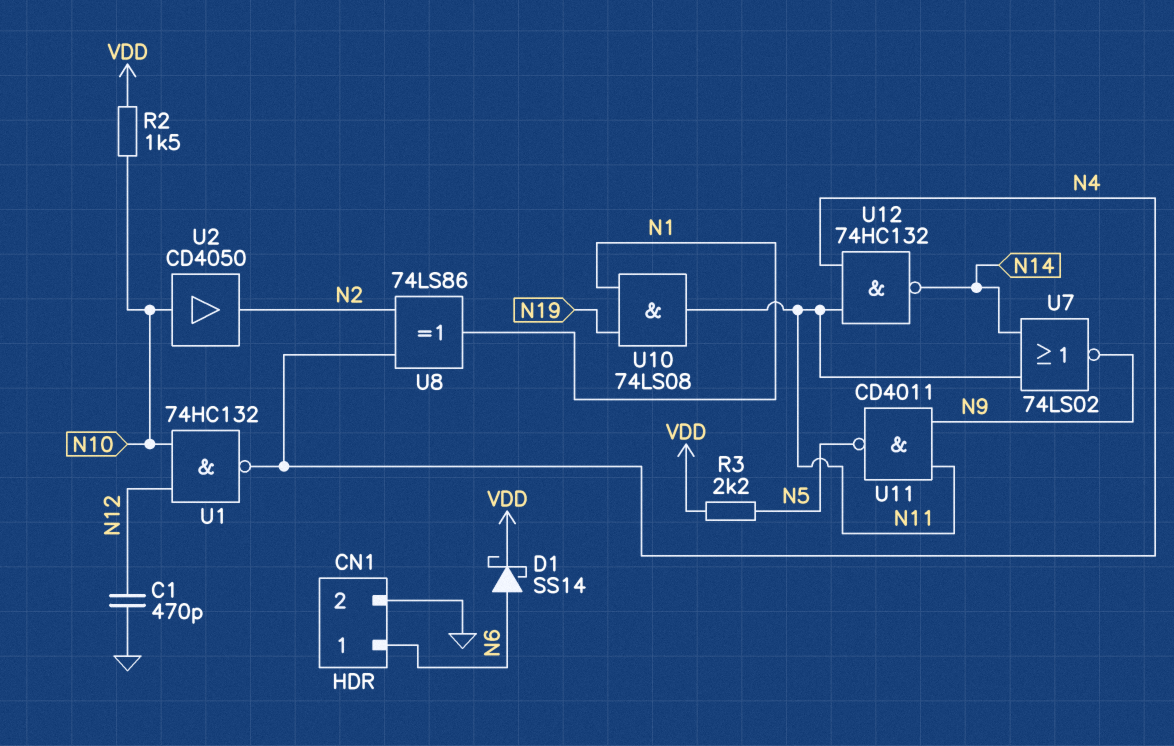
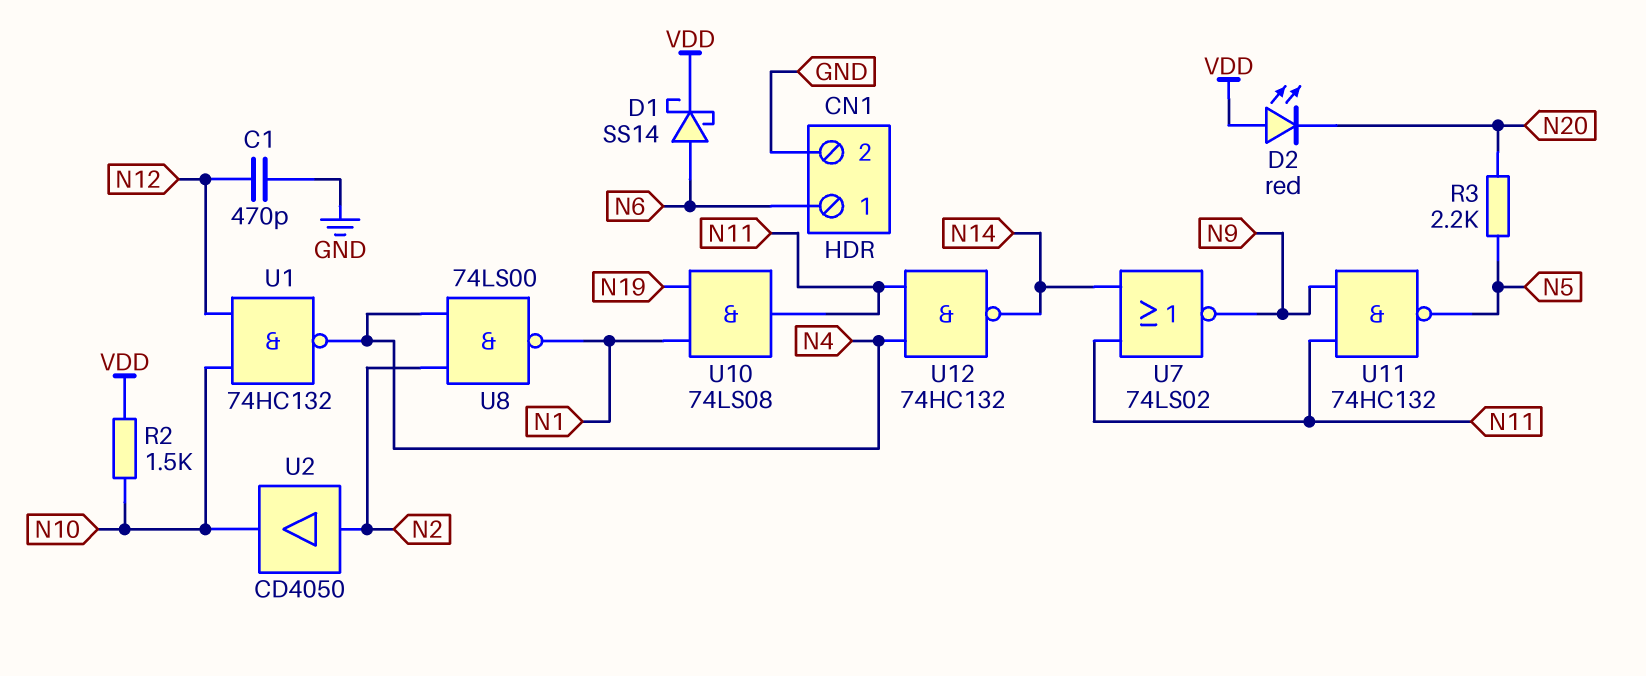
D2: none -> LED red (A VDD, K N20)
R3: 2.2k (N5, VDD) -> 2.2k (N5, N20)
U2: buffer CD4050 (in N10, out N2) -> buffer CD4050 (in N2, out N10)
U8: XOR 74LS86 (in N2, in N4, out N1) -> NAND 74LS00 (in N2, in N4, out N1)
U11: NAND CD4011 (in N9, in N11, out N5) -> NAND 74HC132 (in N9, in N11, out N5)

